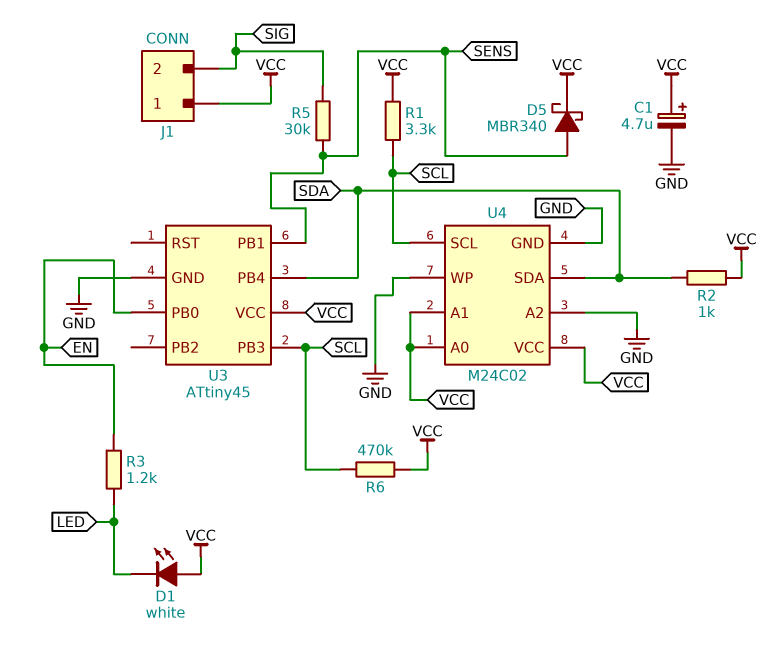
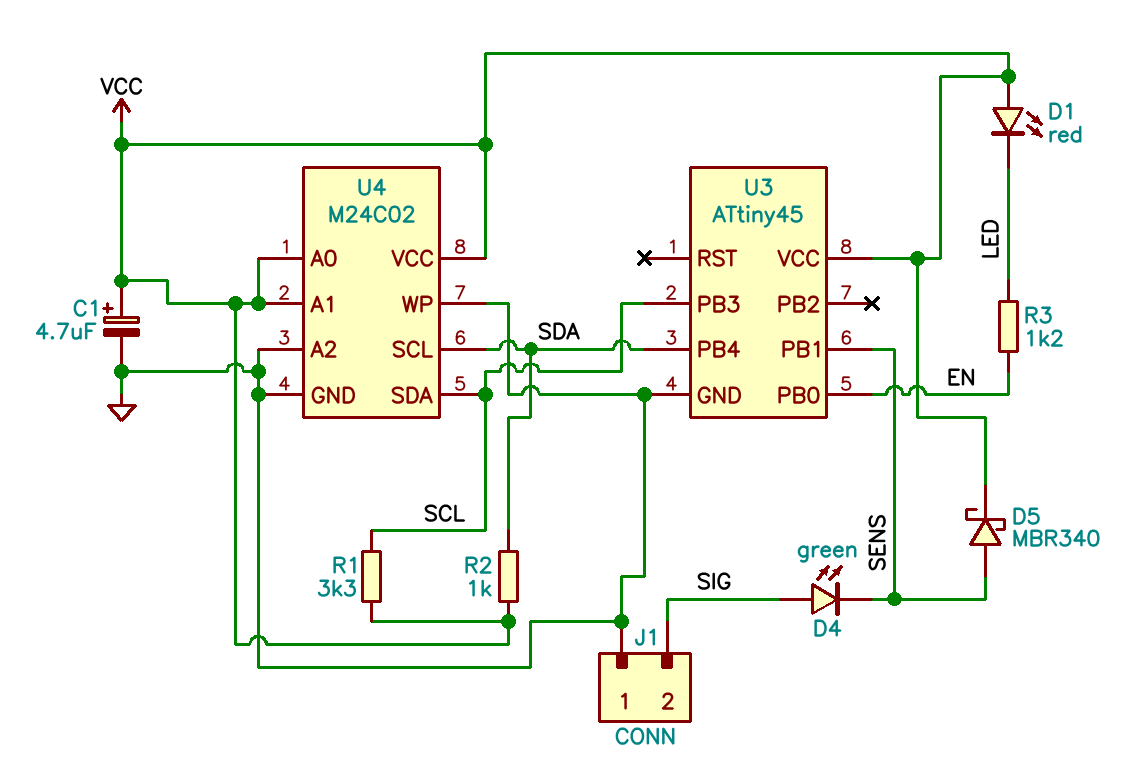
D1: LED white (A VCC, K LED) -> LED red (A VCC, K LED)
D4: none -> LED green (A SIG, K SENS)
J1 pin 1: VCC -> GND
R5: 30k (SENS, SIG) -> none
R6: 470k (SCL, VCC) -> none
U4 pin SCL: SCL -> SDA
U4 pin SDA: SDA -> SCL

